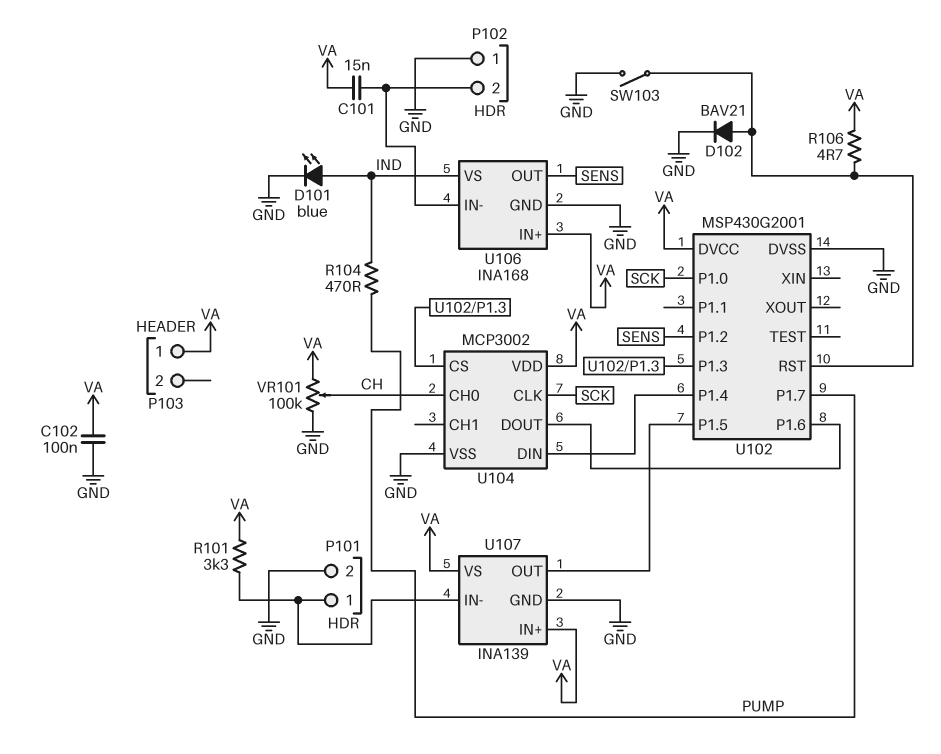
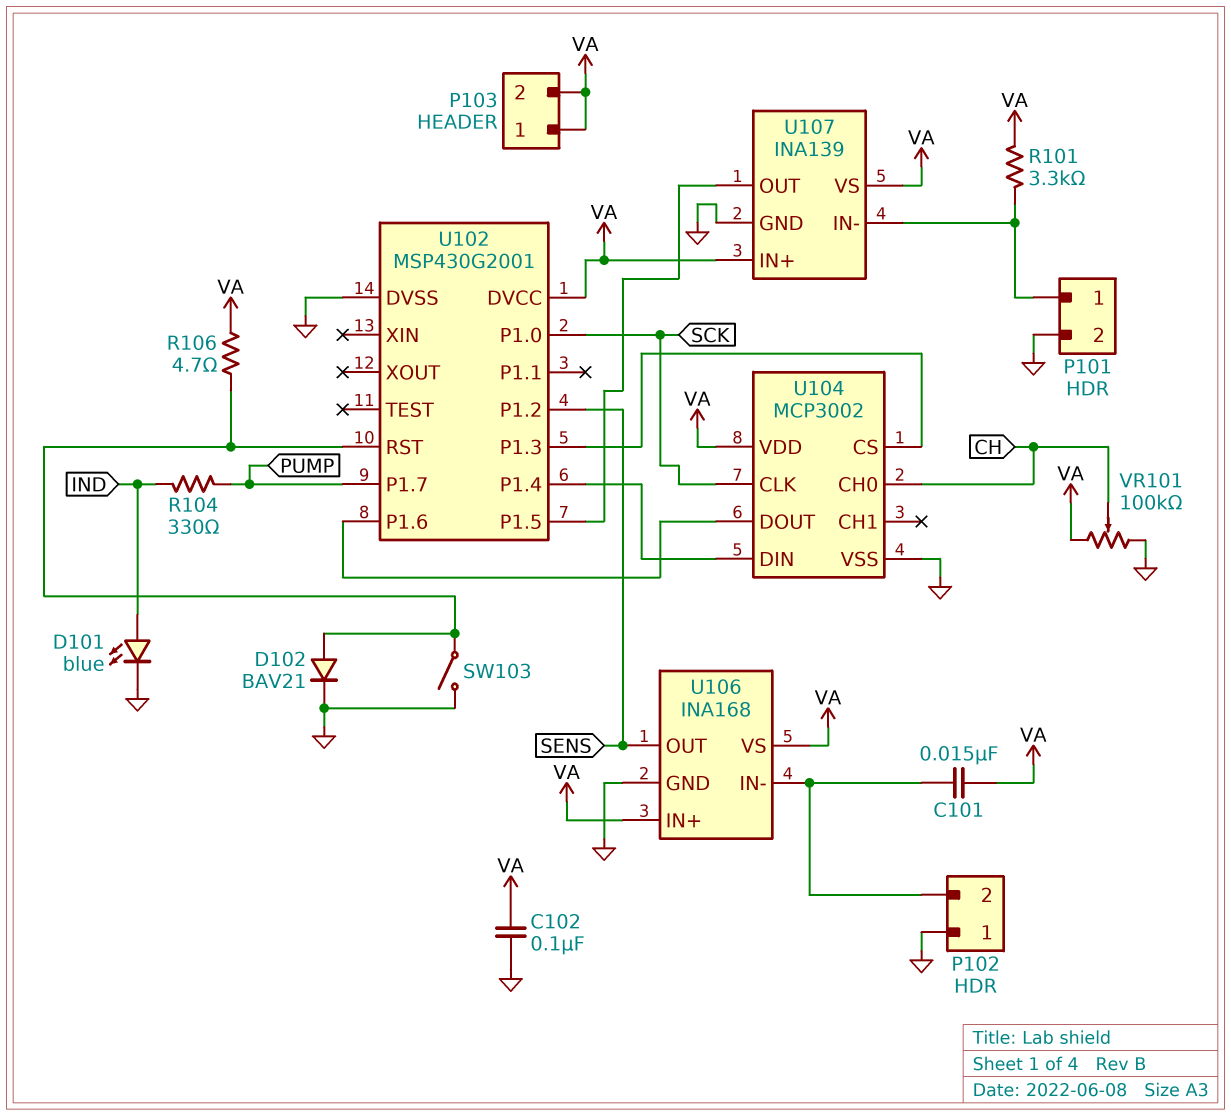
P103 pin 2: none -> VA
R104: 470 (IND, PUMP) -> 330 (IND, PUMP)
U106 pin VS: IND -> VA

